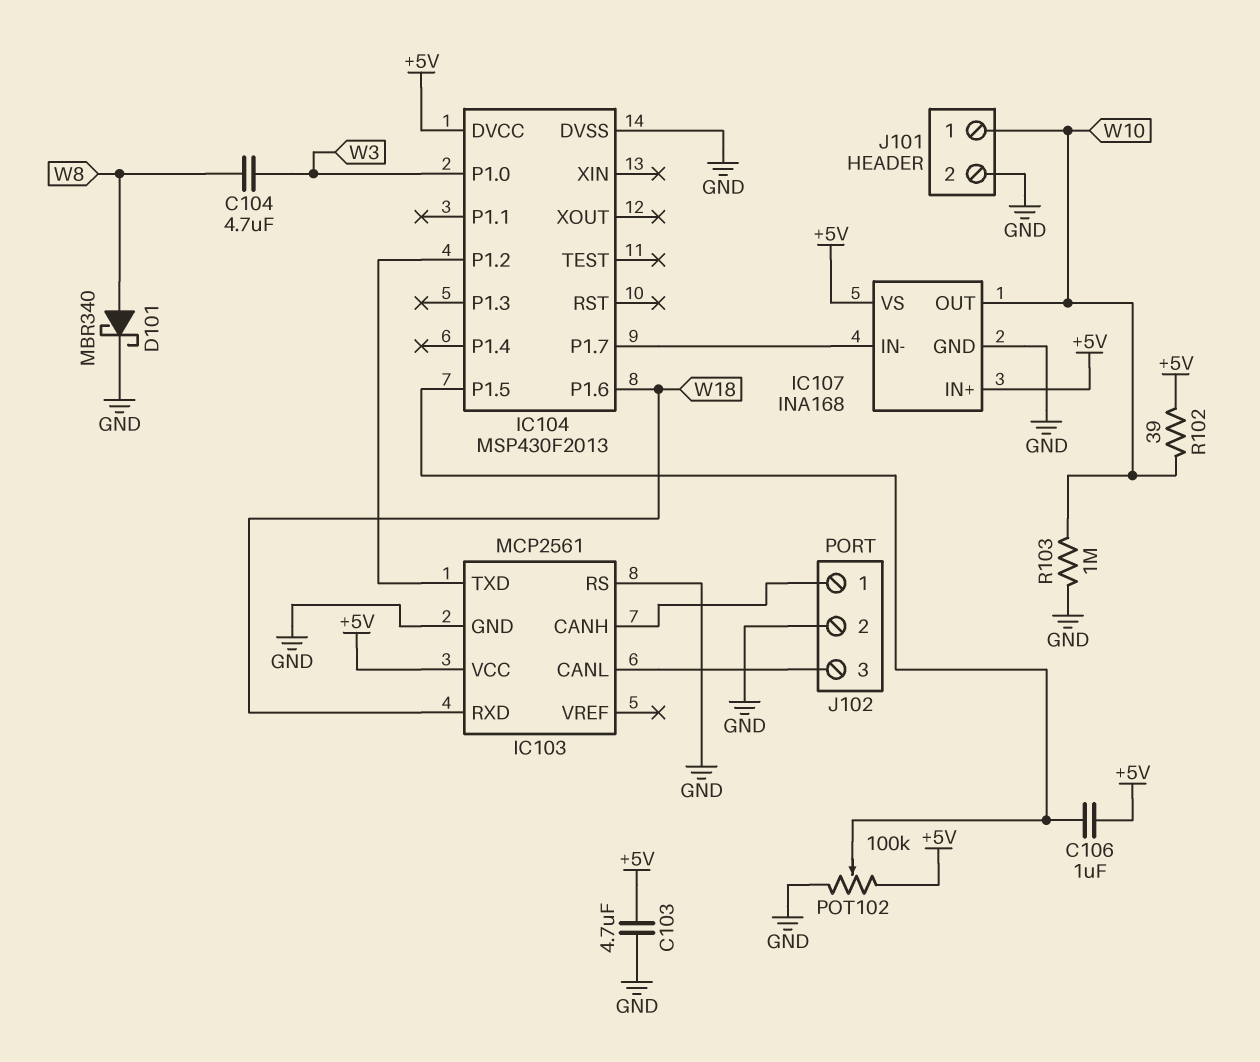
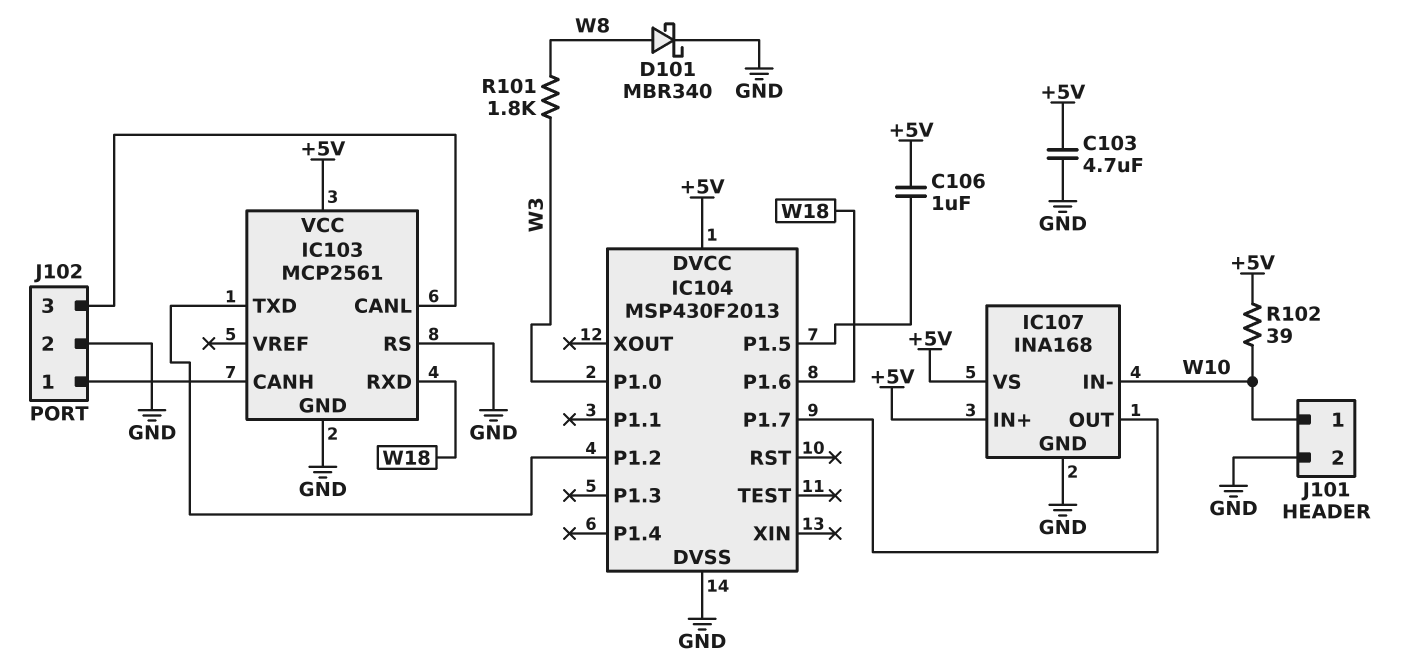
C104: 4.7uF (W3, W8) -> none
IC107 pin IN-: IC104/P1.7 -> W10
IC107 pin OUT: W10 -> IC104/P1.7
POT102: 100k (+5V, GND, wiper IC104/P1.5) -> none
R101: none -> 1.8k (W3, W8)
R103: 1M (GND, W10) -> none

